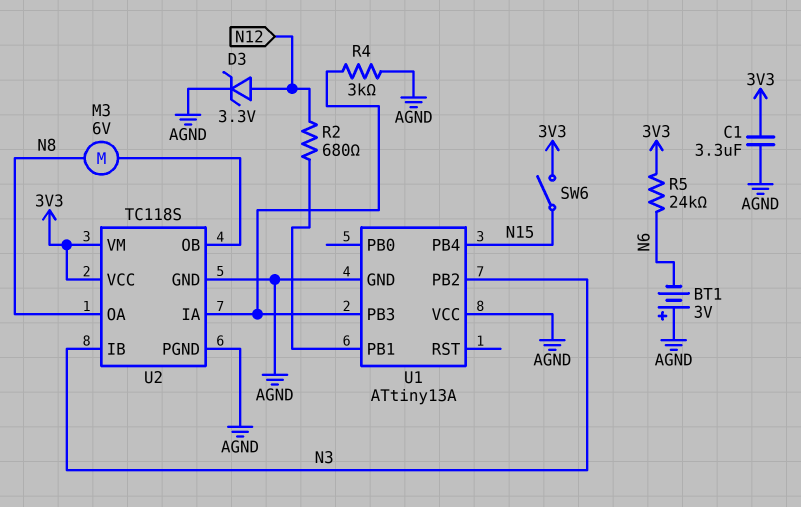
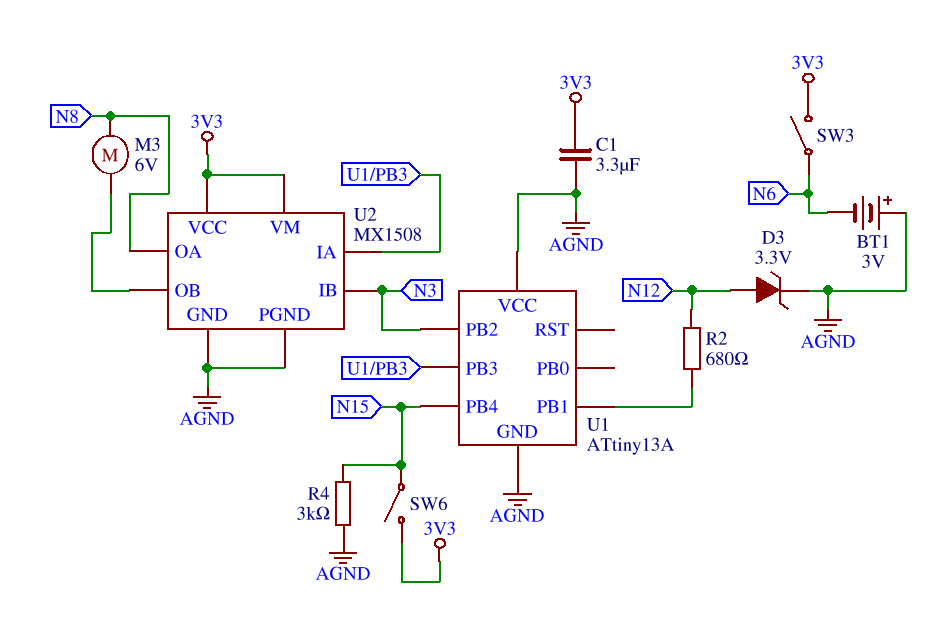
R4: 3k (AGND, U1/PB3) -> 3k (AGND, N15)
R5: 24k (3V3, N6) -> none
SW3: none -> switch (3V3, N6)
U2: TC118S -> MX1508

